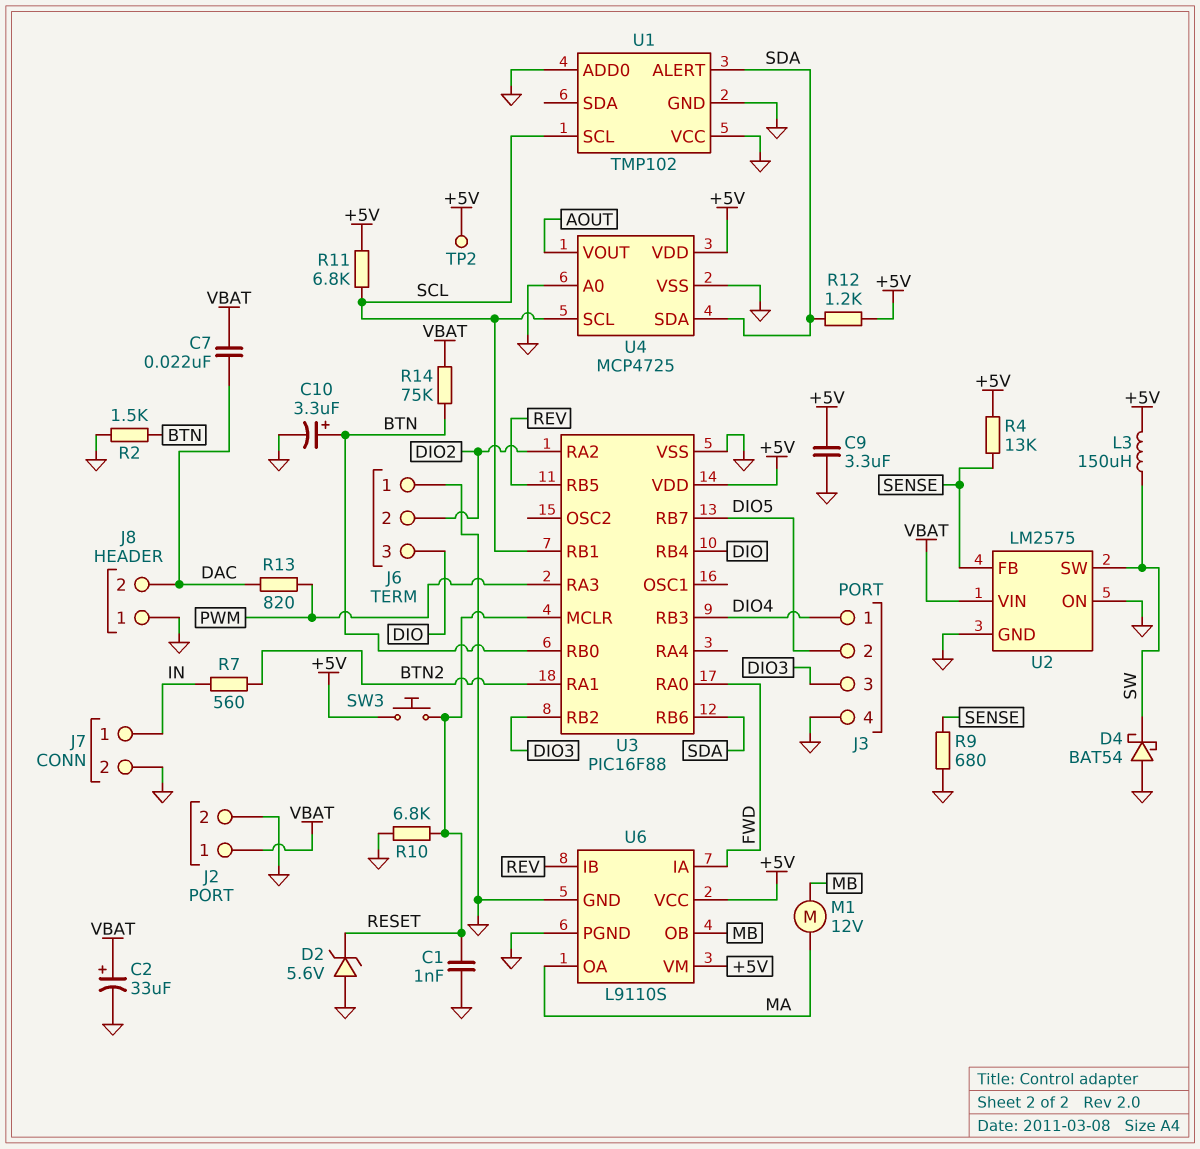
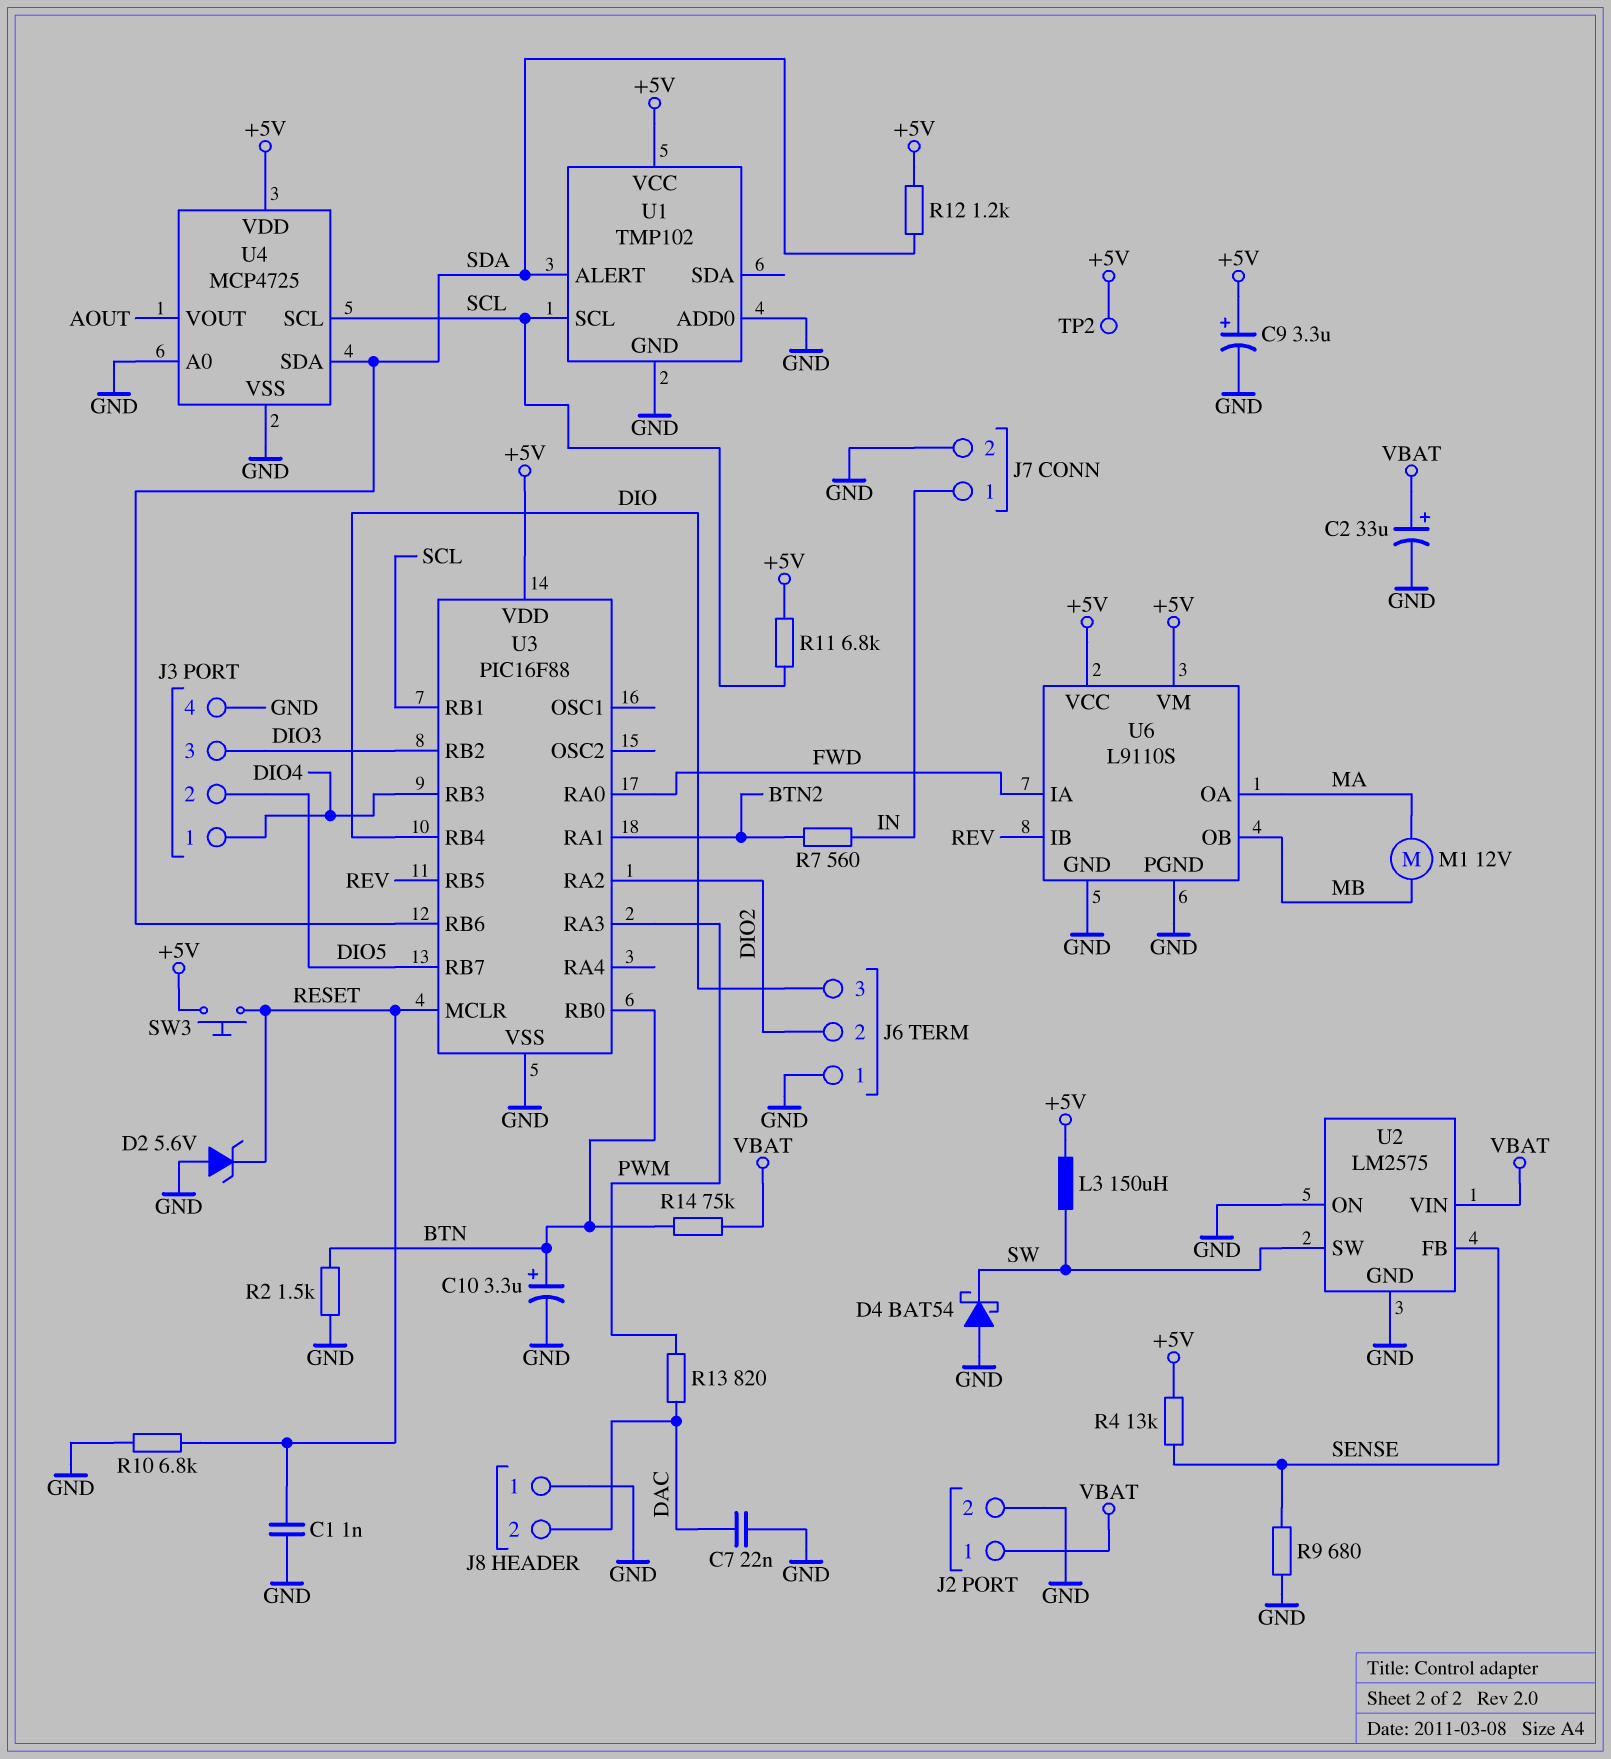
C7: 22nF (DAC, VBAT) -> 22nF (DAC, GND)
C9: 3.3uF (+5V, GND) -> 3.3uF (plus +5V, minus GND)
U1 pin VCC: GND -> +5V

